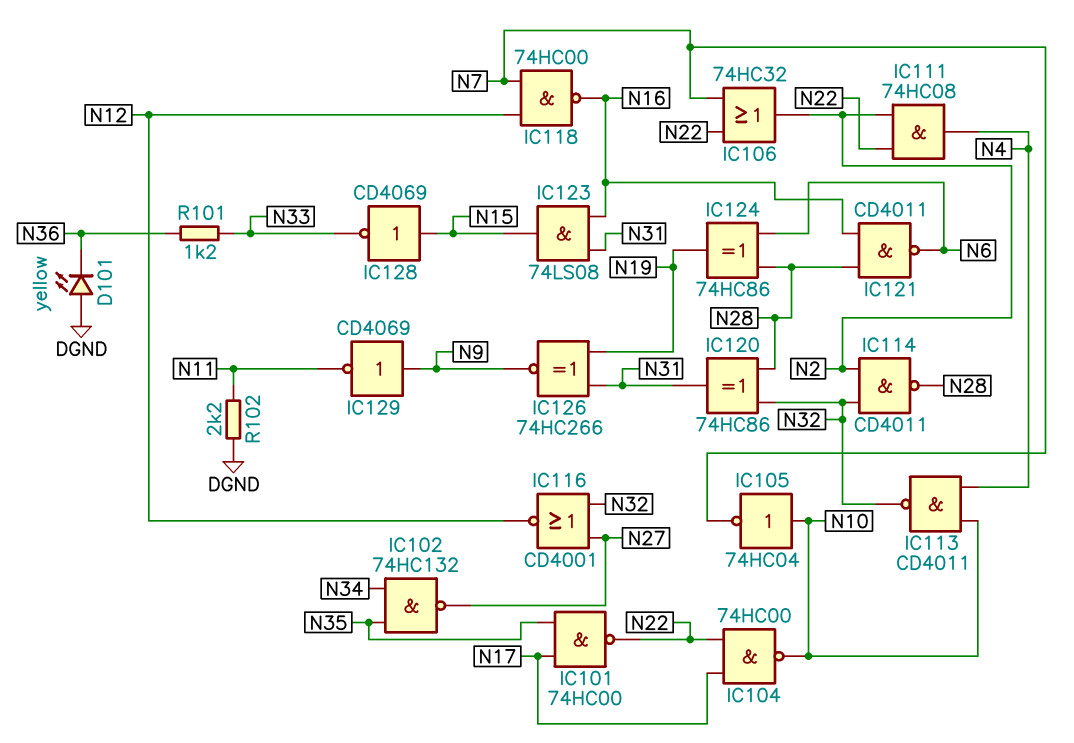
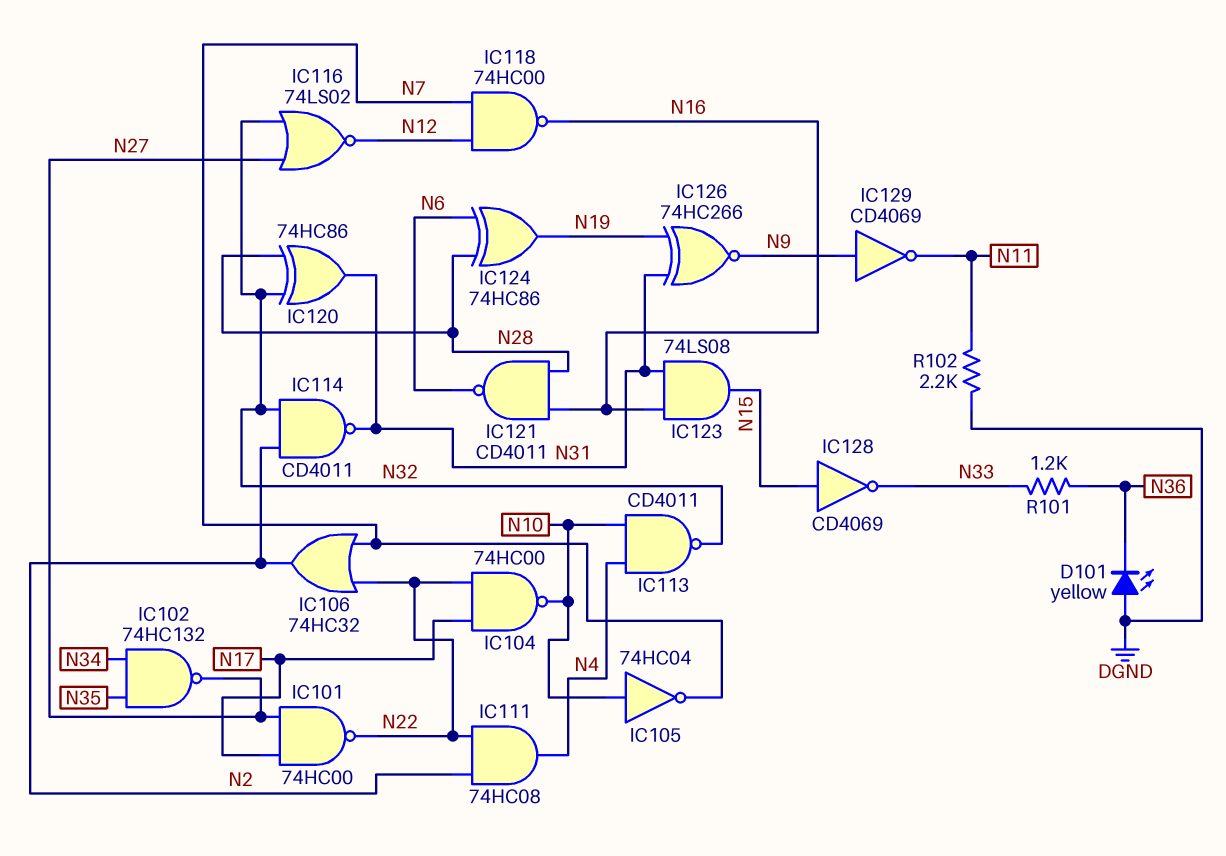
IC101: NAND 74HC00 (in N17, in N35, out N22) -> NAND 74HC00 (in N17, in N27, out N22)
IC114: NAND CD4011 (in N2, in N32, out N28) -> NAND CD4011 (in N2, in N32, out N31)
IC116: NOR CD4001 (in N27, in N32, out N12) -> NOR 74LS02 (in N27, in N32, out N12)

